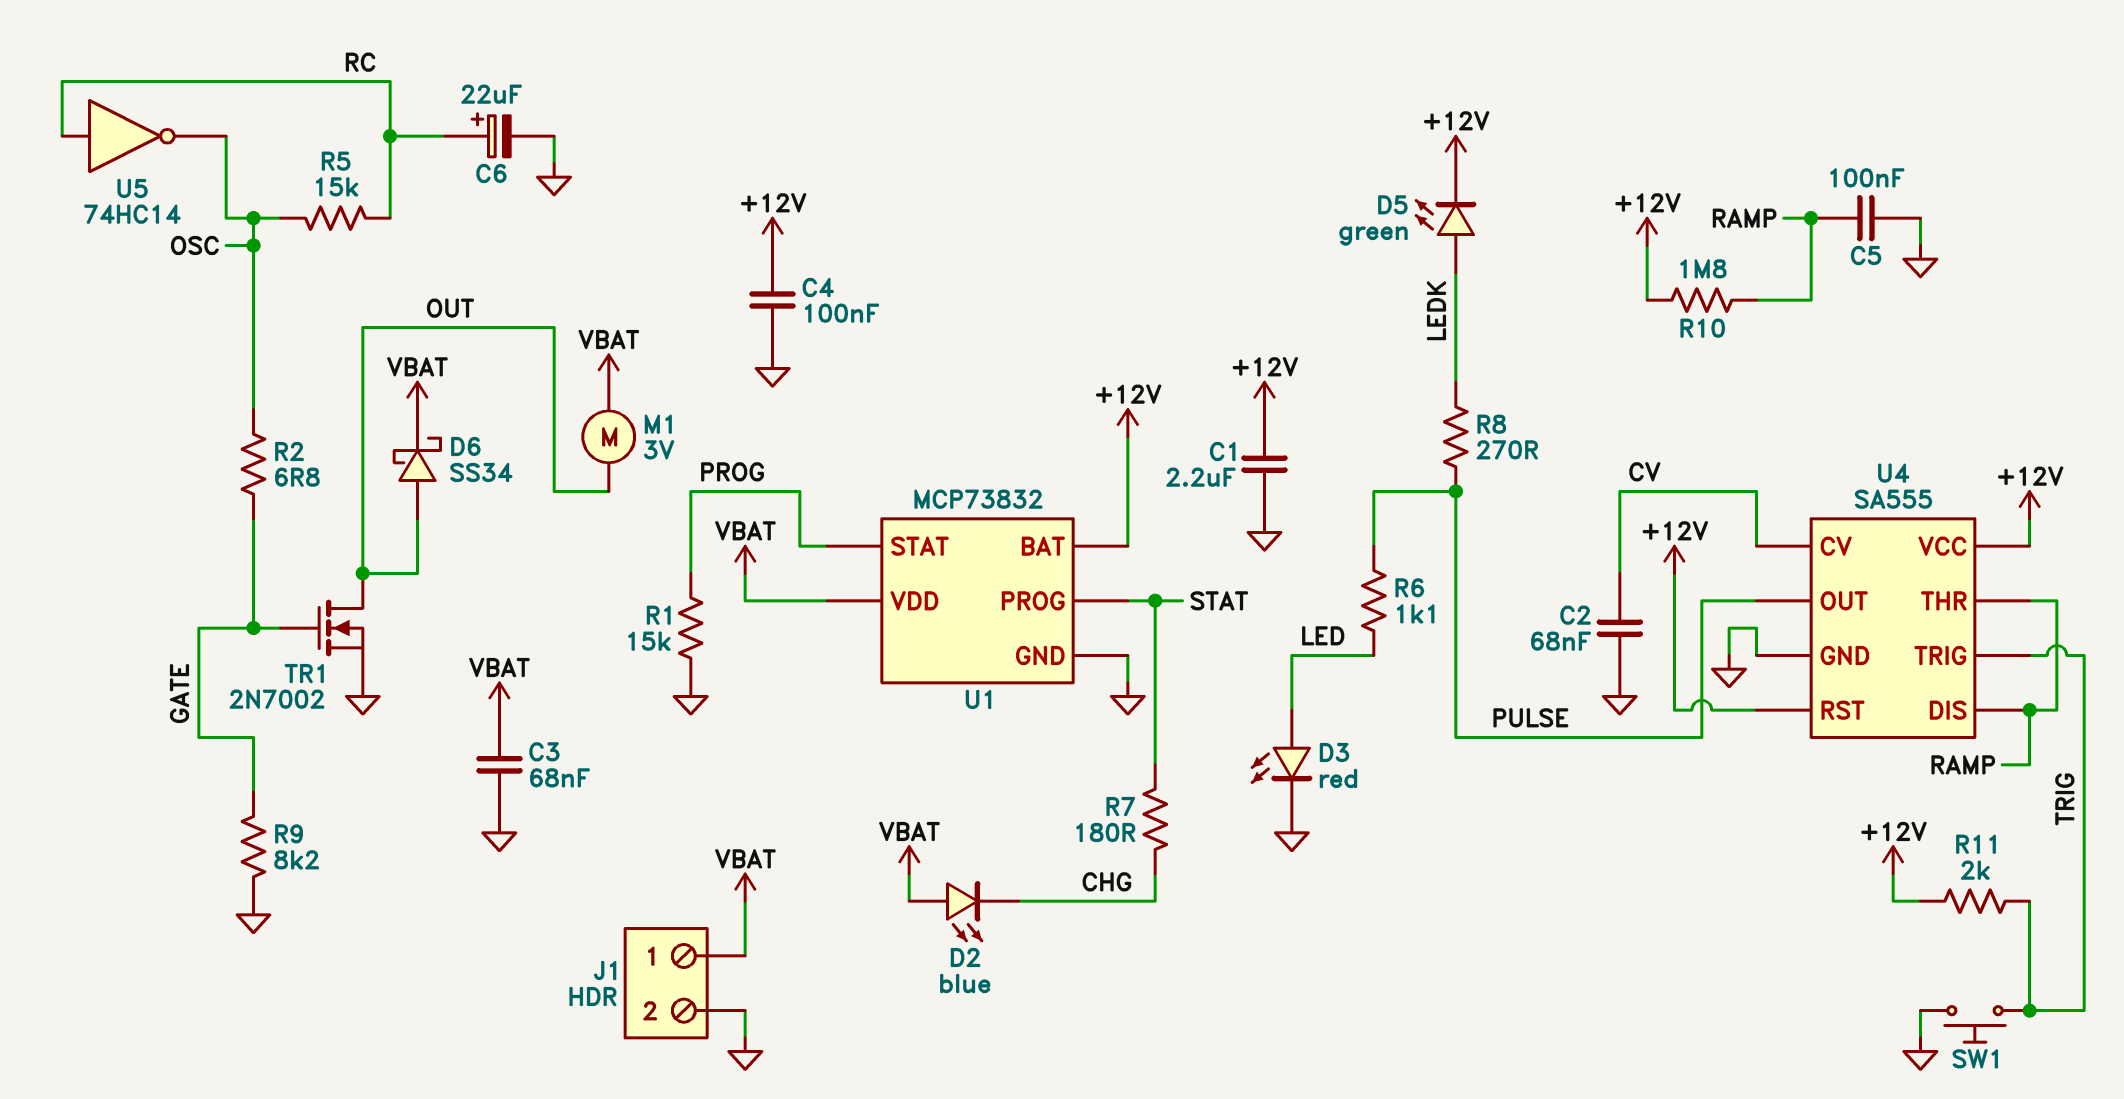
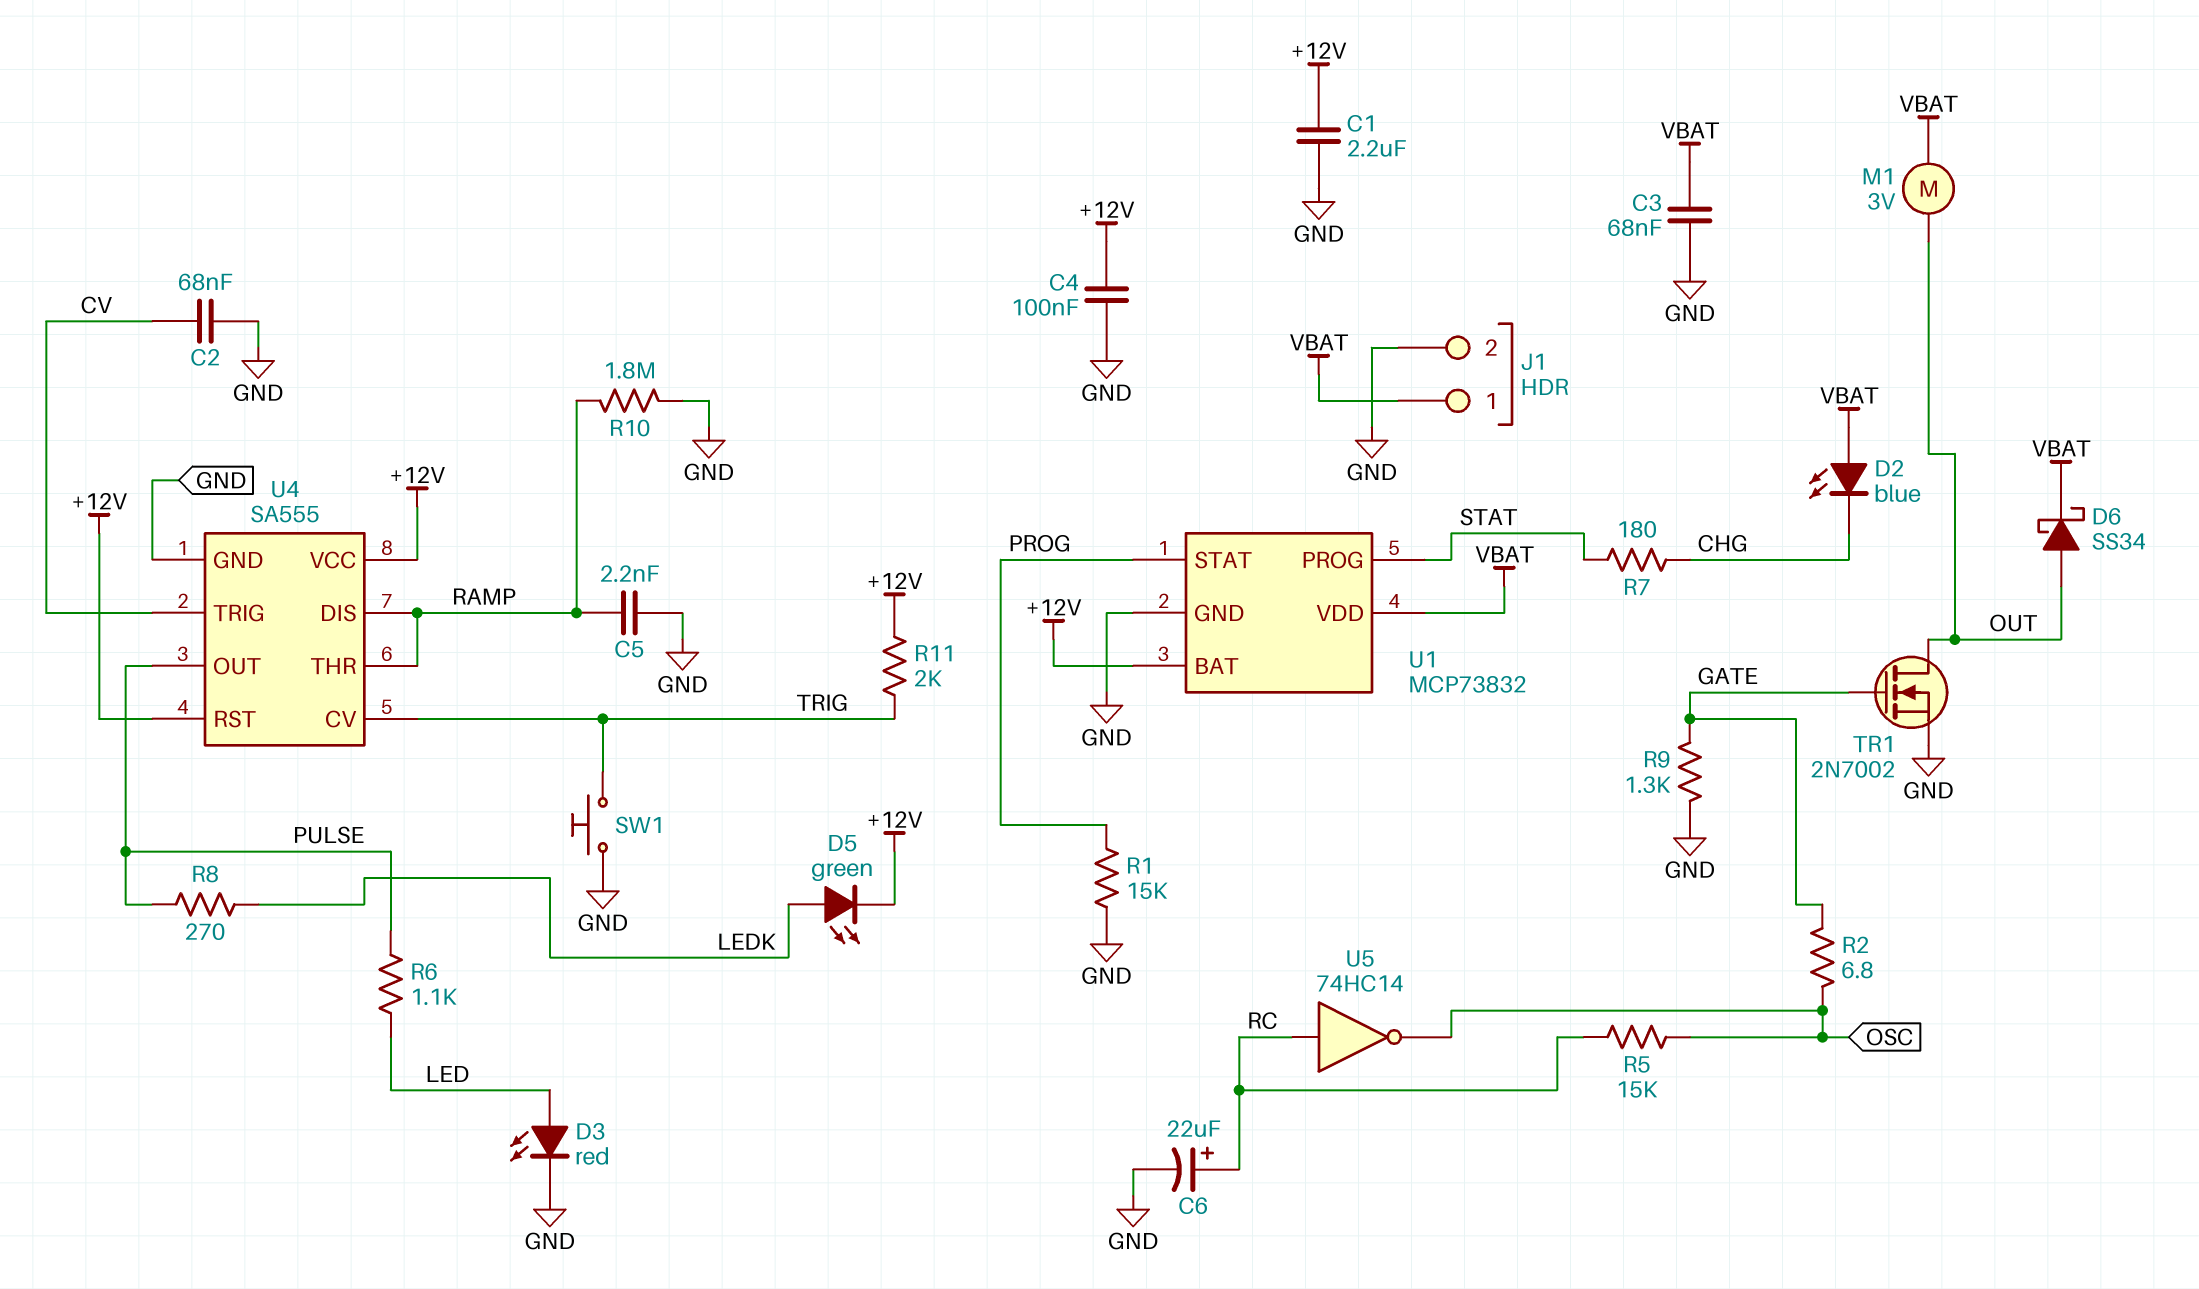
C5: 100nF (GND, RAMP) -> 2.2nF (GND, RAMP)
R9: 8.2k (GATE, GND) -> 1.3k (GATE, GND)
R10: 1.8M (+12V, RAMP) -> 1.8M (GND, RAMP)
U4 pin CV: CV -> TRIG
U4 pin TRIG: TRIG -> CV

